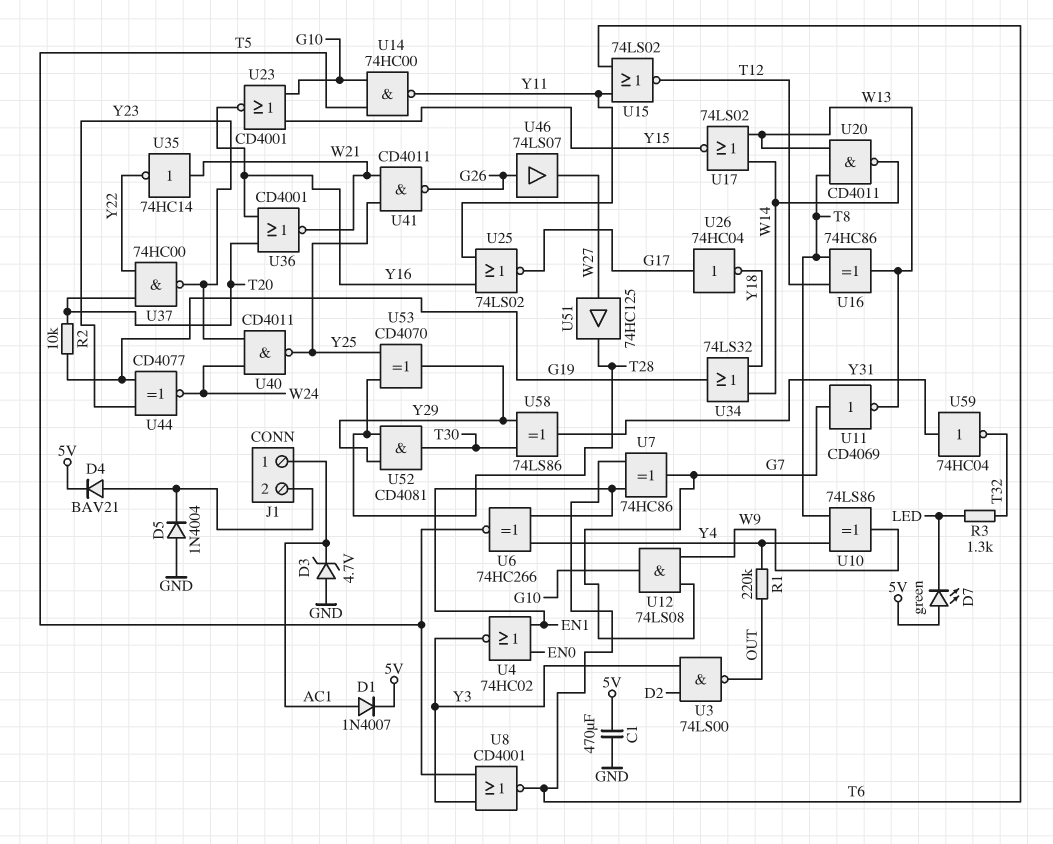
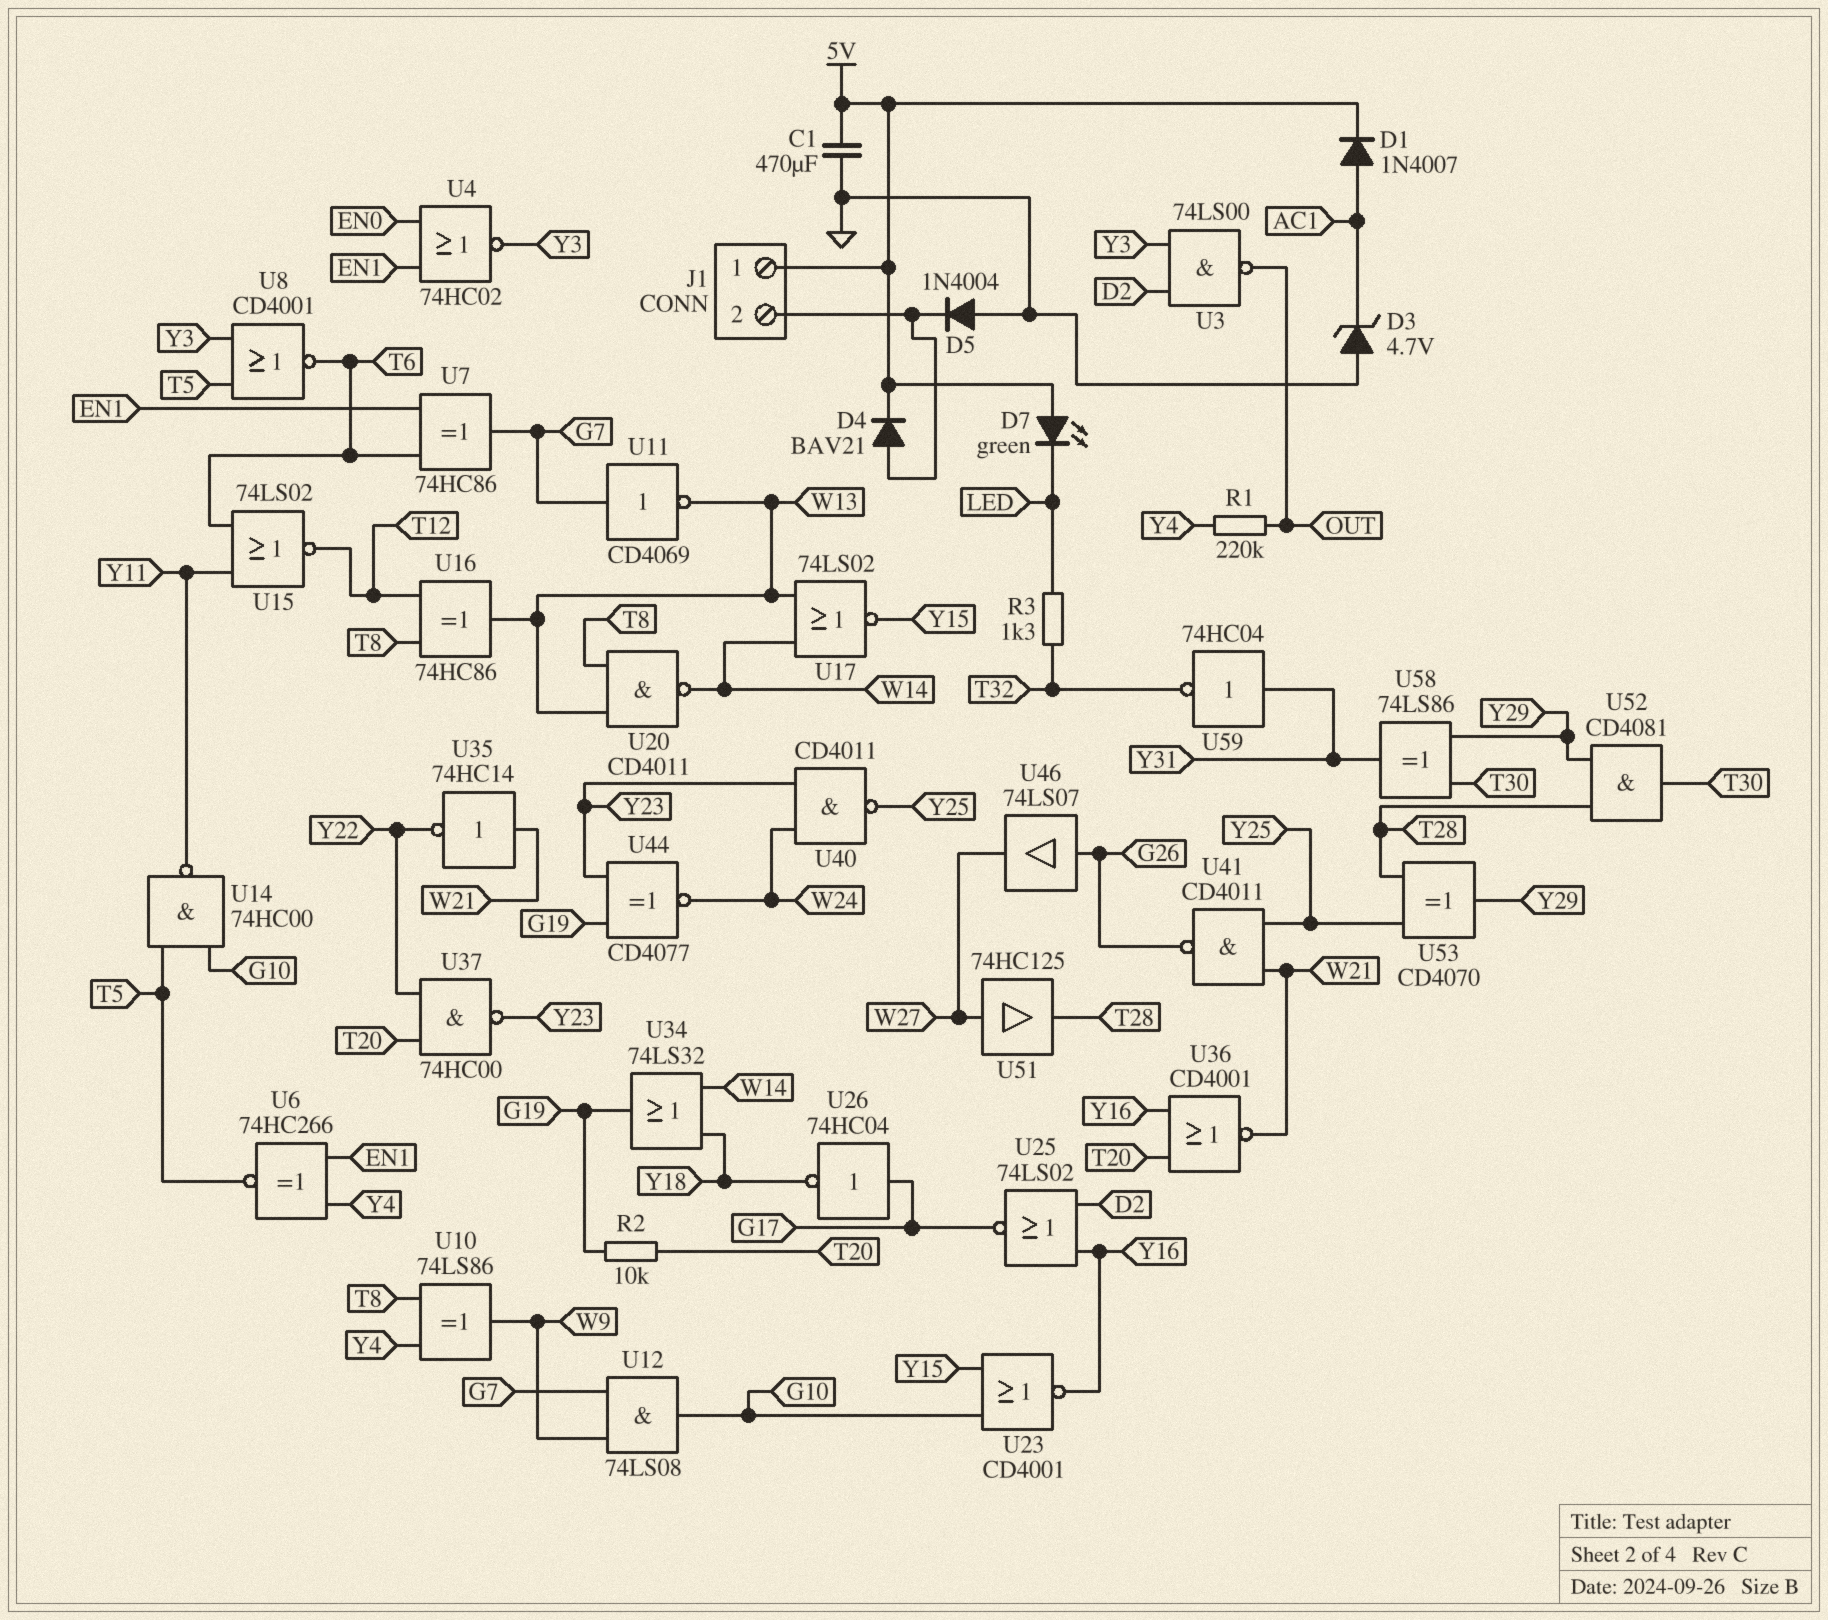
J1 pin 1: AC1 -> 5V
U25: NOR 74LS02 (in Y11, in Y16, out G17) -> NOR 74LS02 (in D2, in Y16, out G17)

